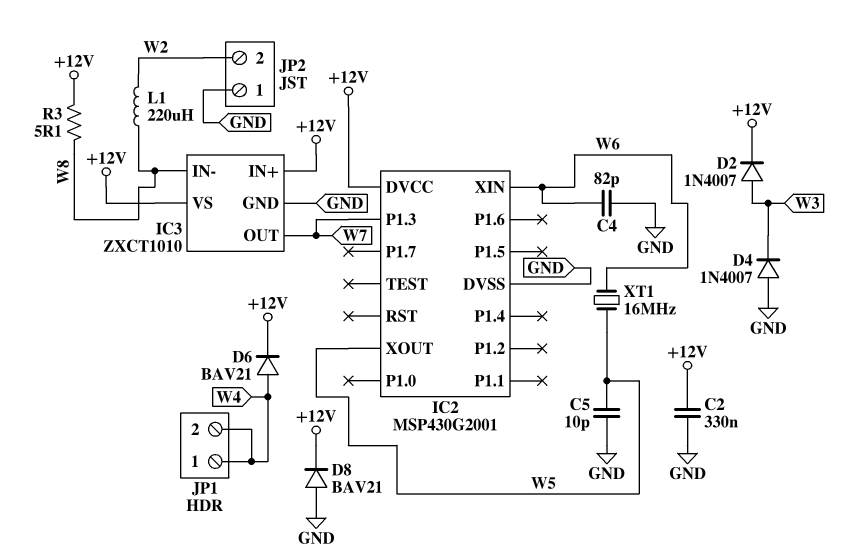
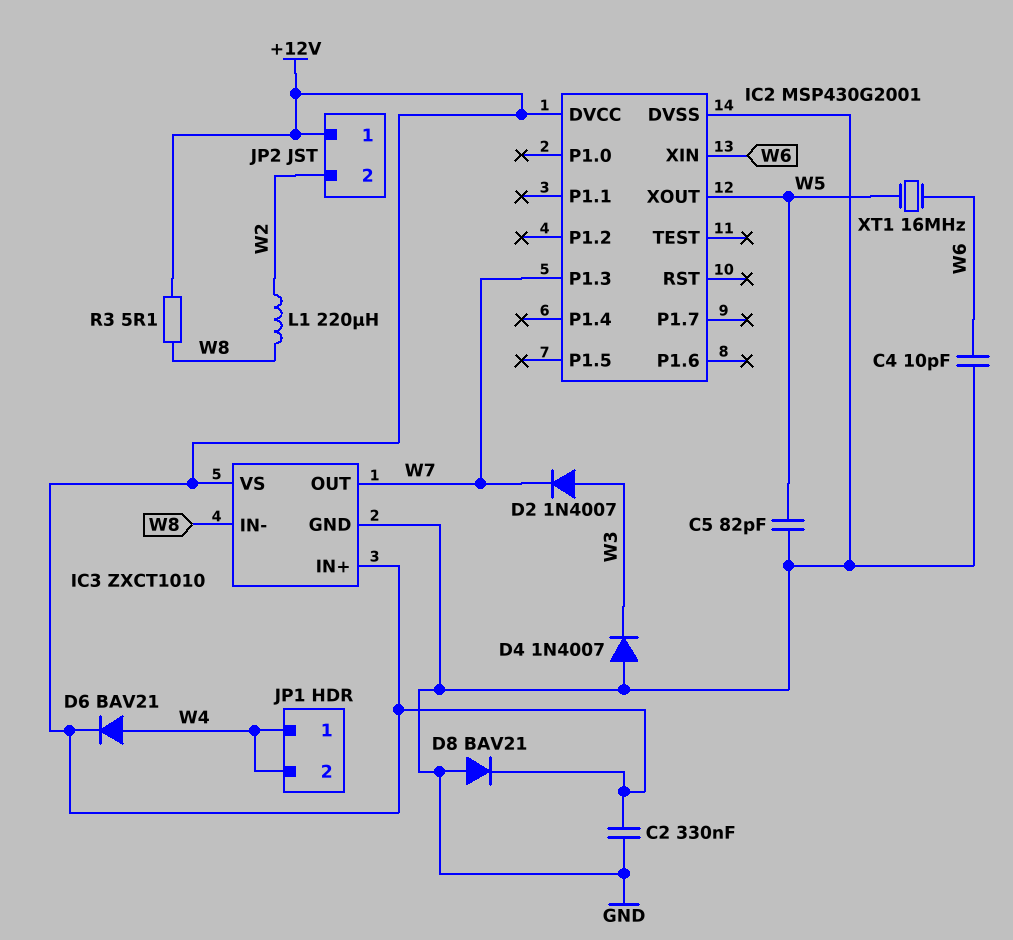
C4: 82pF (GND, W6) -> 10pF (GND, W6)
C5: 10pF (GND, W5) -> 82pF (GND, W5)
D2: diode 1N4007 (A W3, K +12V) -> diode 1N4007 (A W3, K W7)
JP2 pin 1: GND -> +12V

